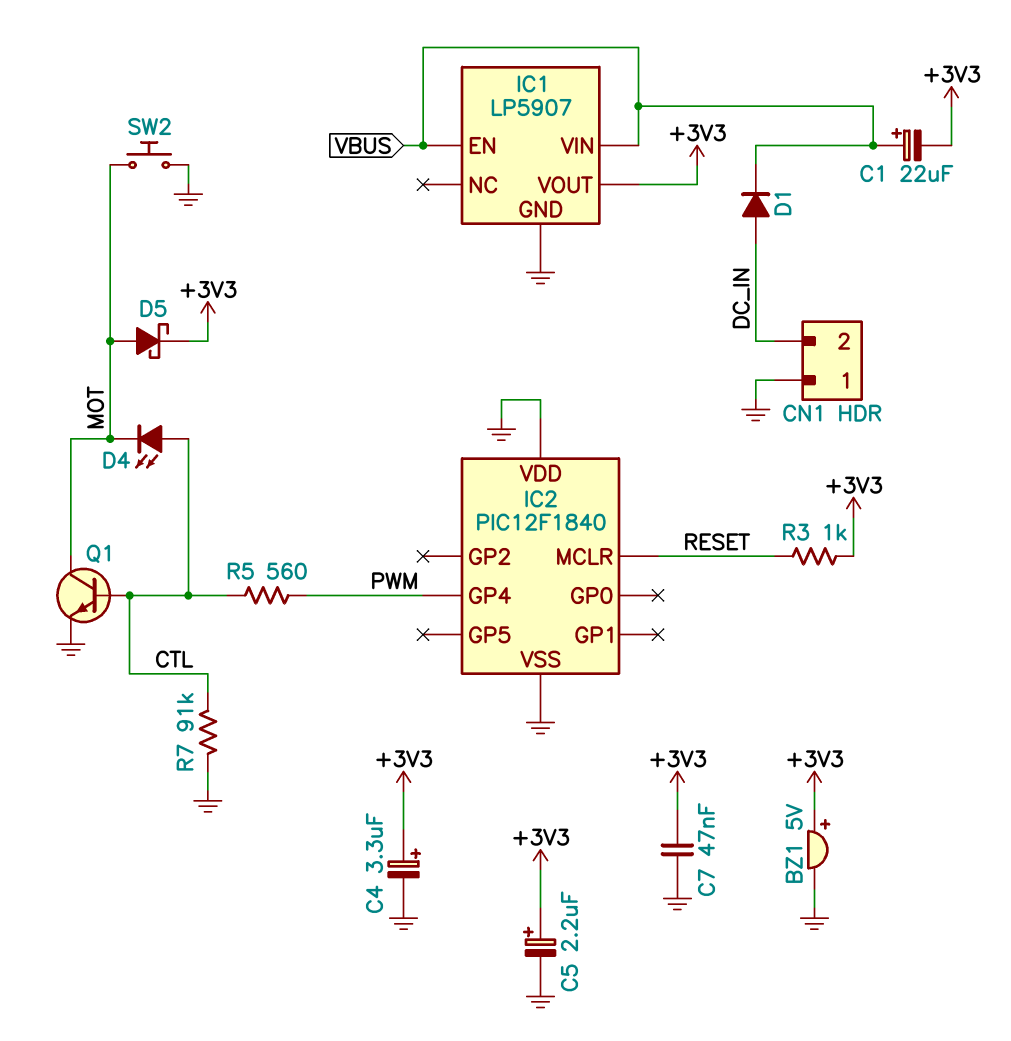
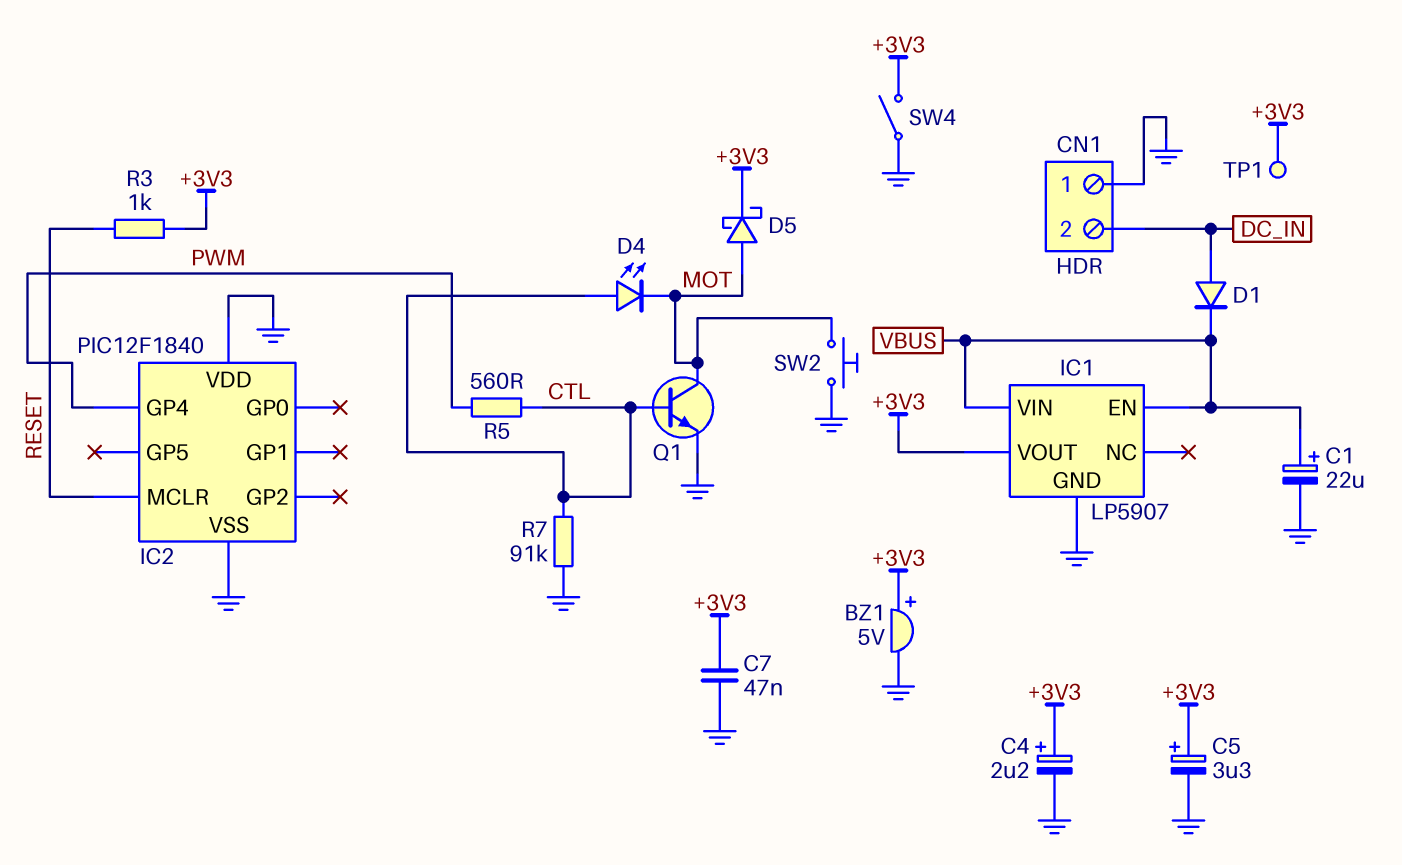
C1: 22uF (plus VBUS, minus +3V3) -> 22uF (plus VBUS, minus GND)
C4: 3.3uF (plus +3V3, minus GND) -> 2.2uF (plus +3V3, minus GND)
C5: 2.2uF (plus +3V3, minus GND) -> 3.3uF (plus +3V3, minus GND)
SW4: none -> switch (+3V3, GND)
TP1: none -> test point (+3V3)

